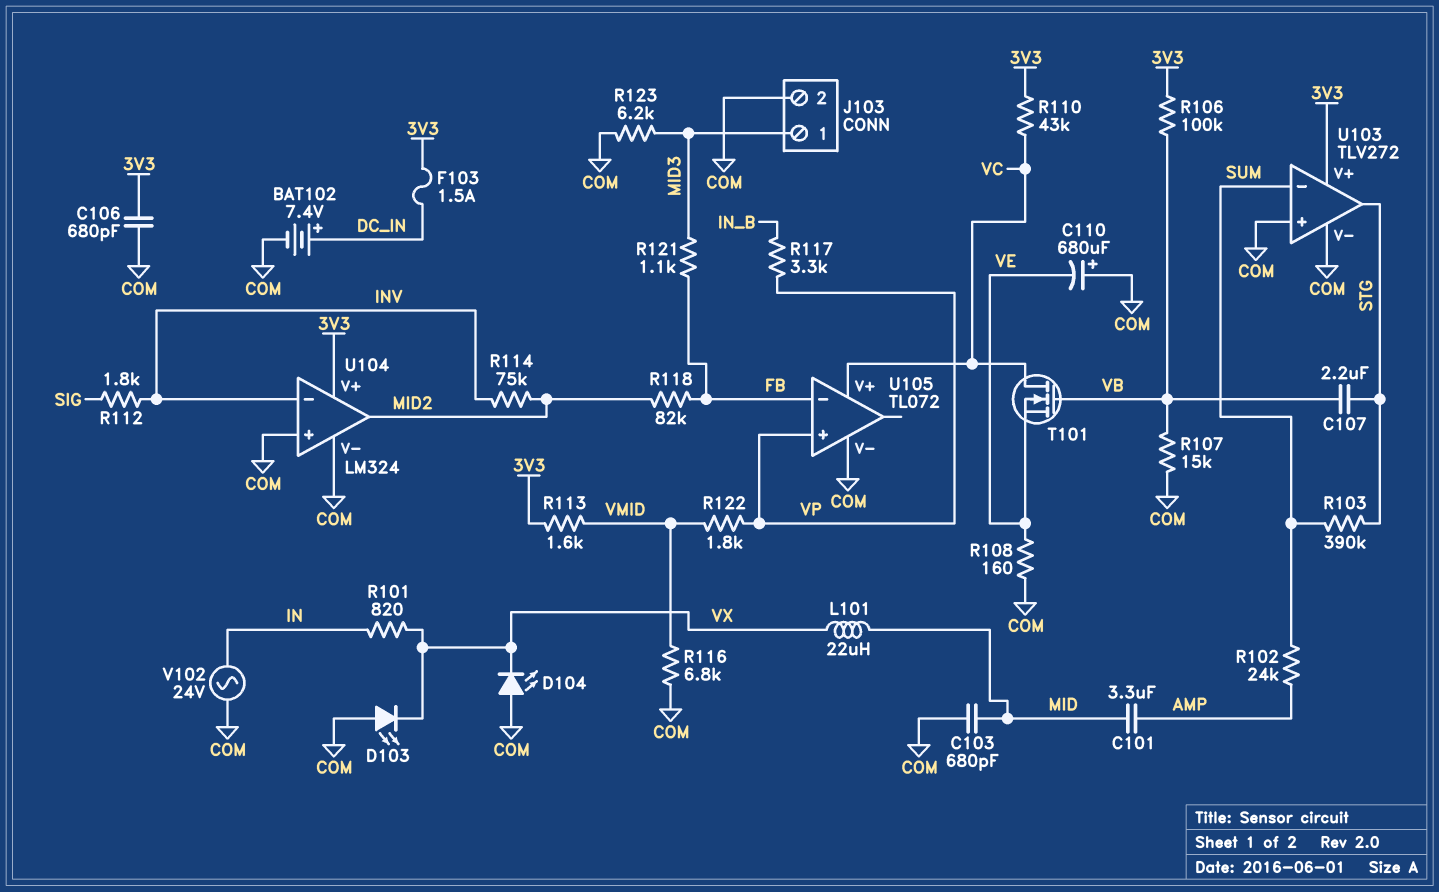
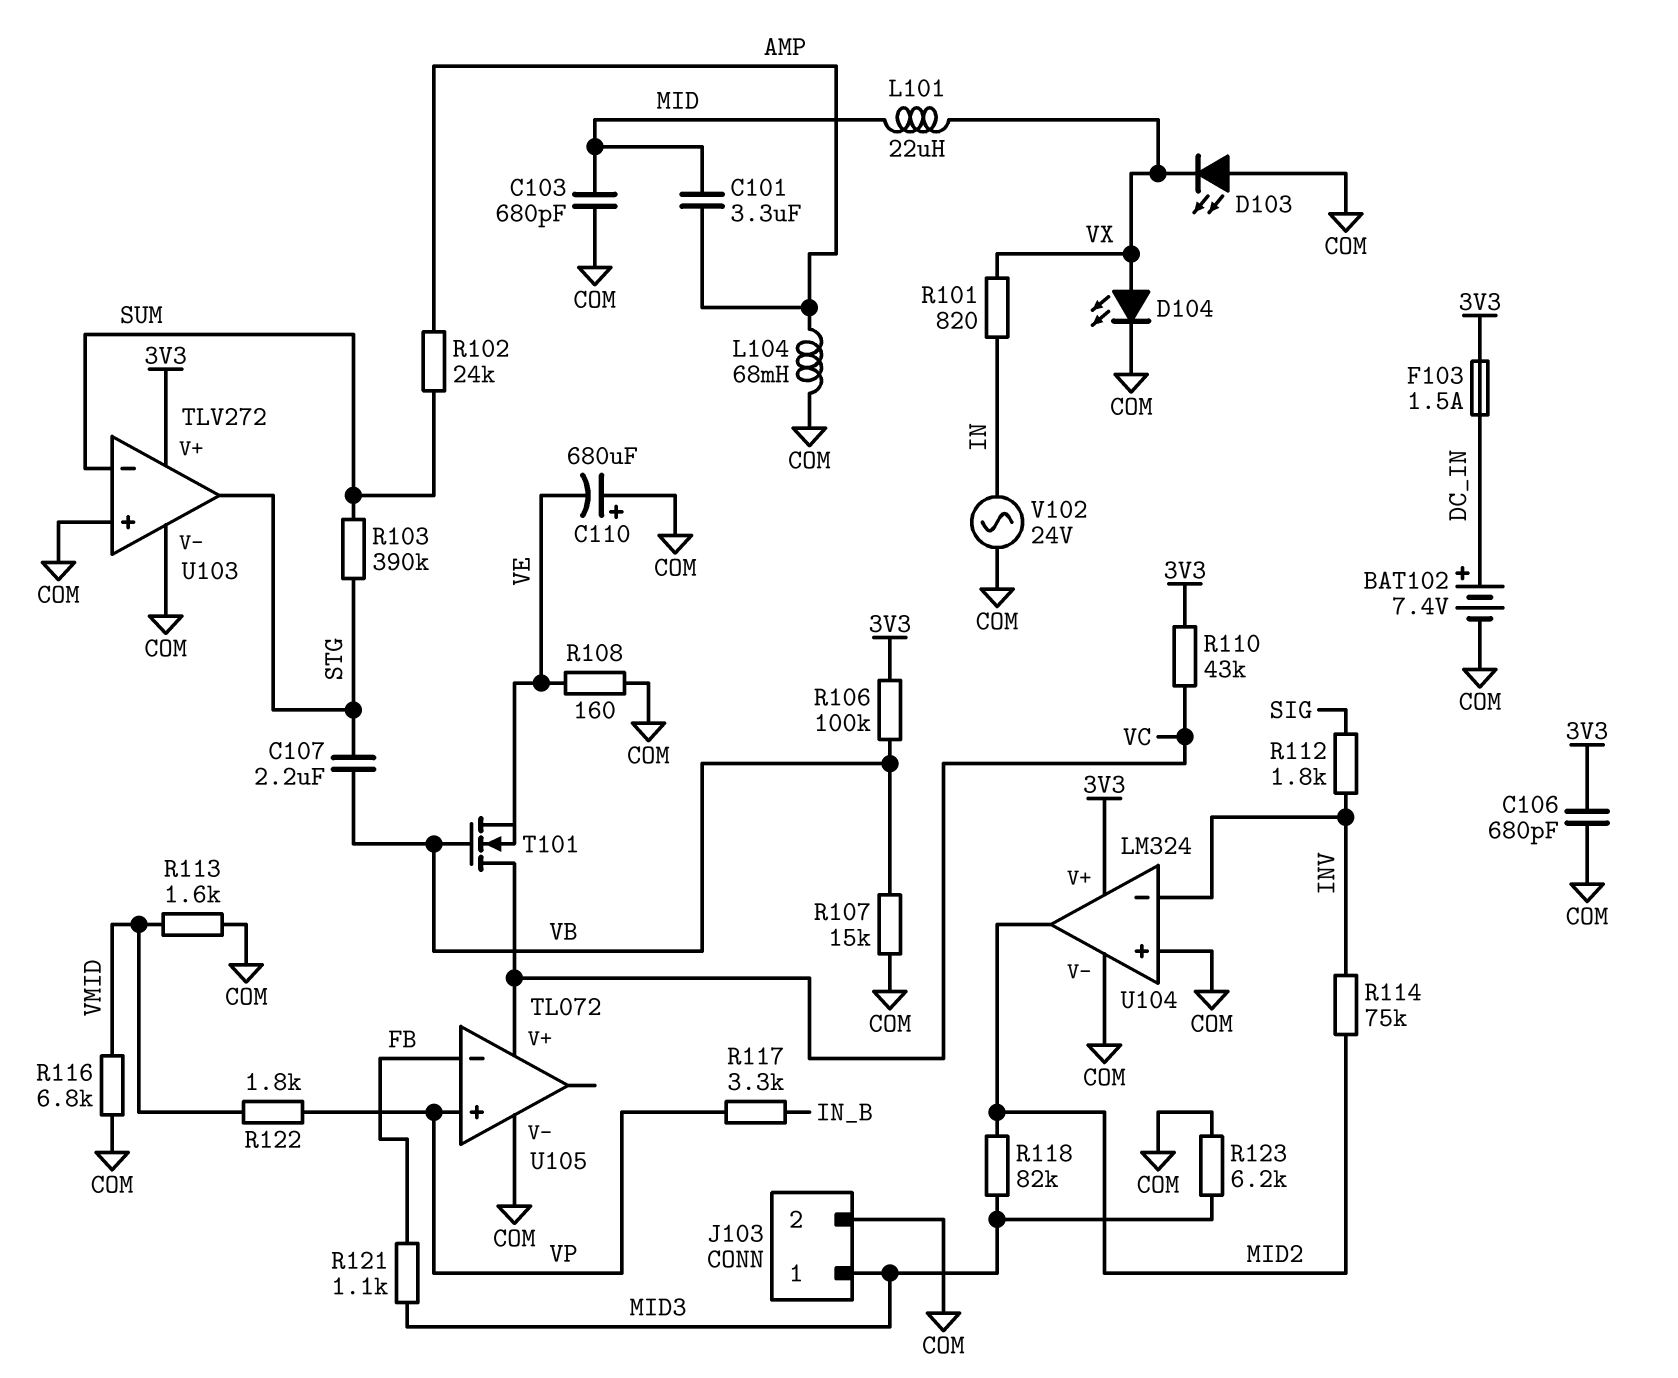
D104: LED (A COM, K VX) -> LED (A VX, K COM)
L104: none -> 68mH (AMP, COM)
R113: 1.6k (3V3, VMID) -> 1.6k (COM, VMID)
R118: 82k (FB, MID2) -> 82k (MID2, MID3)

